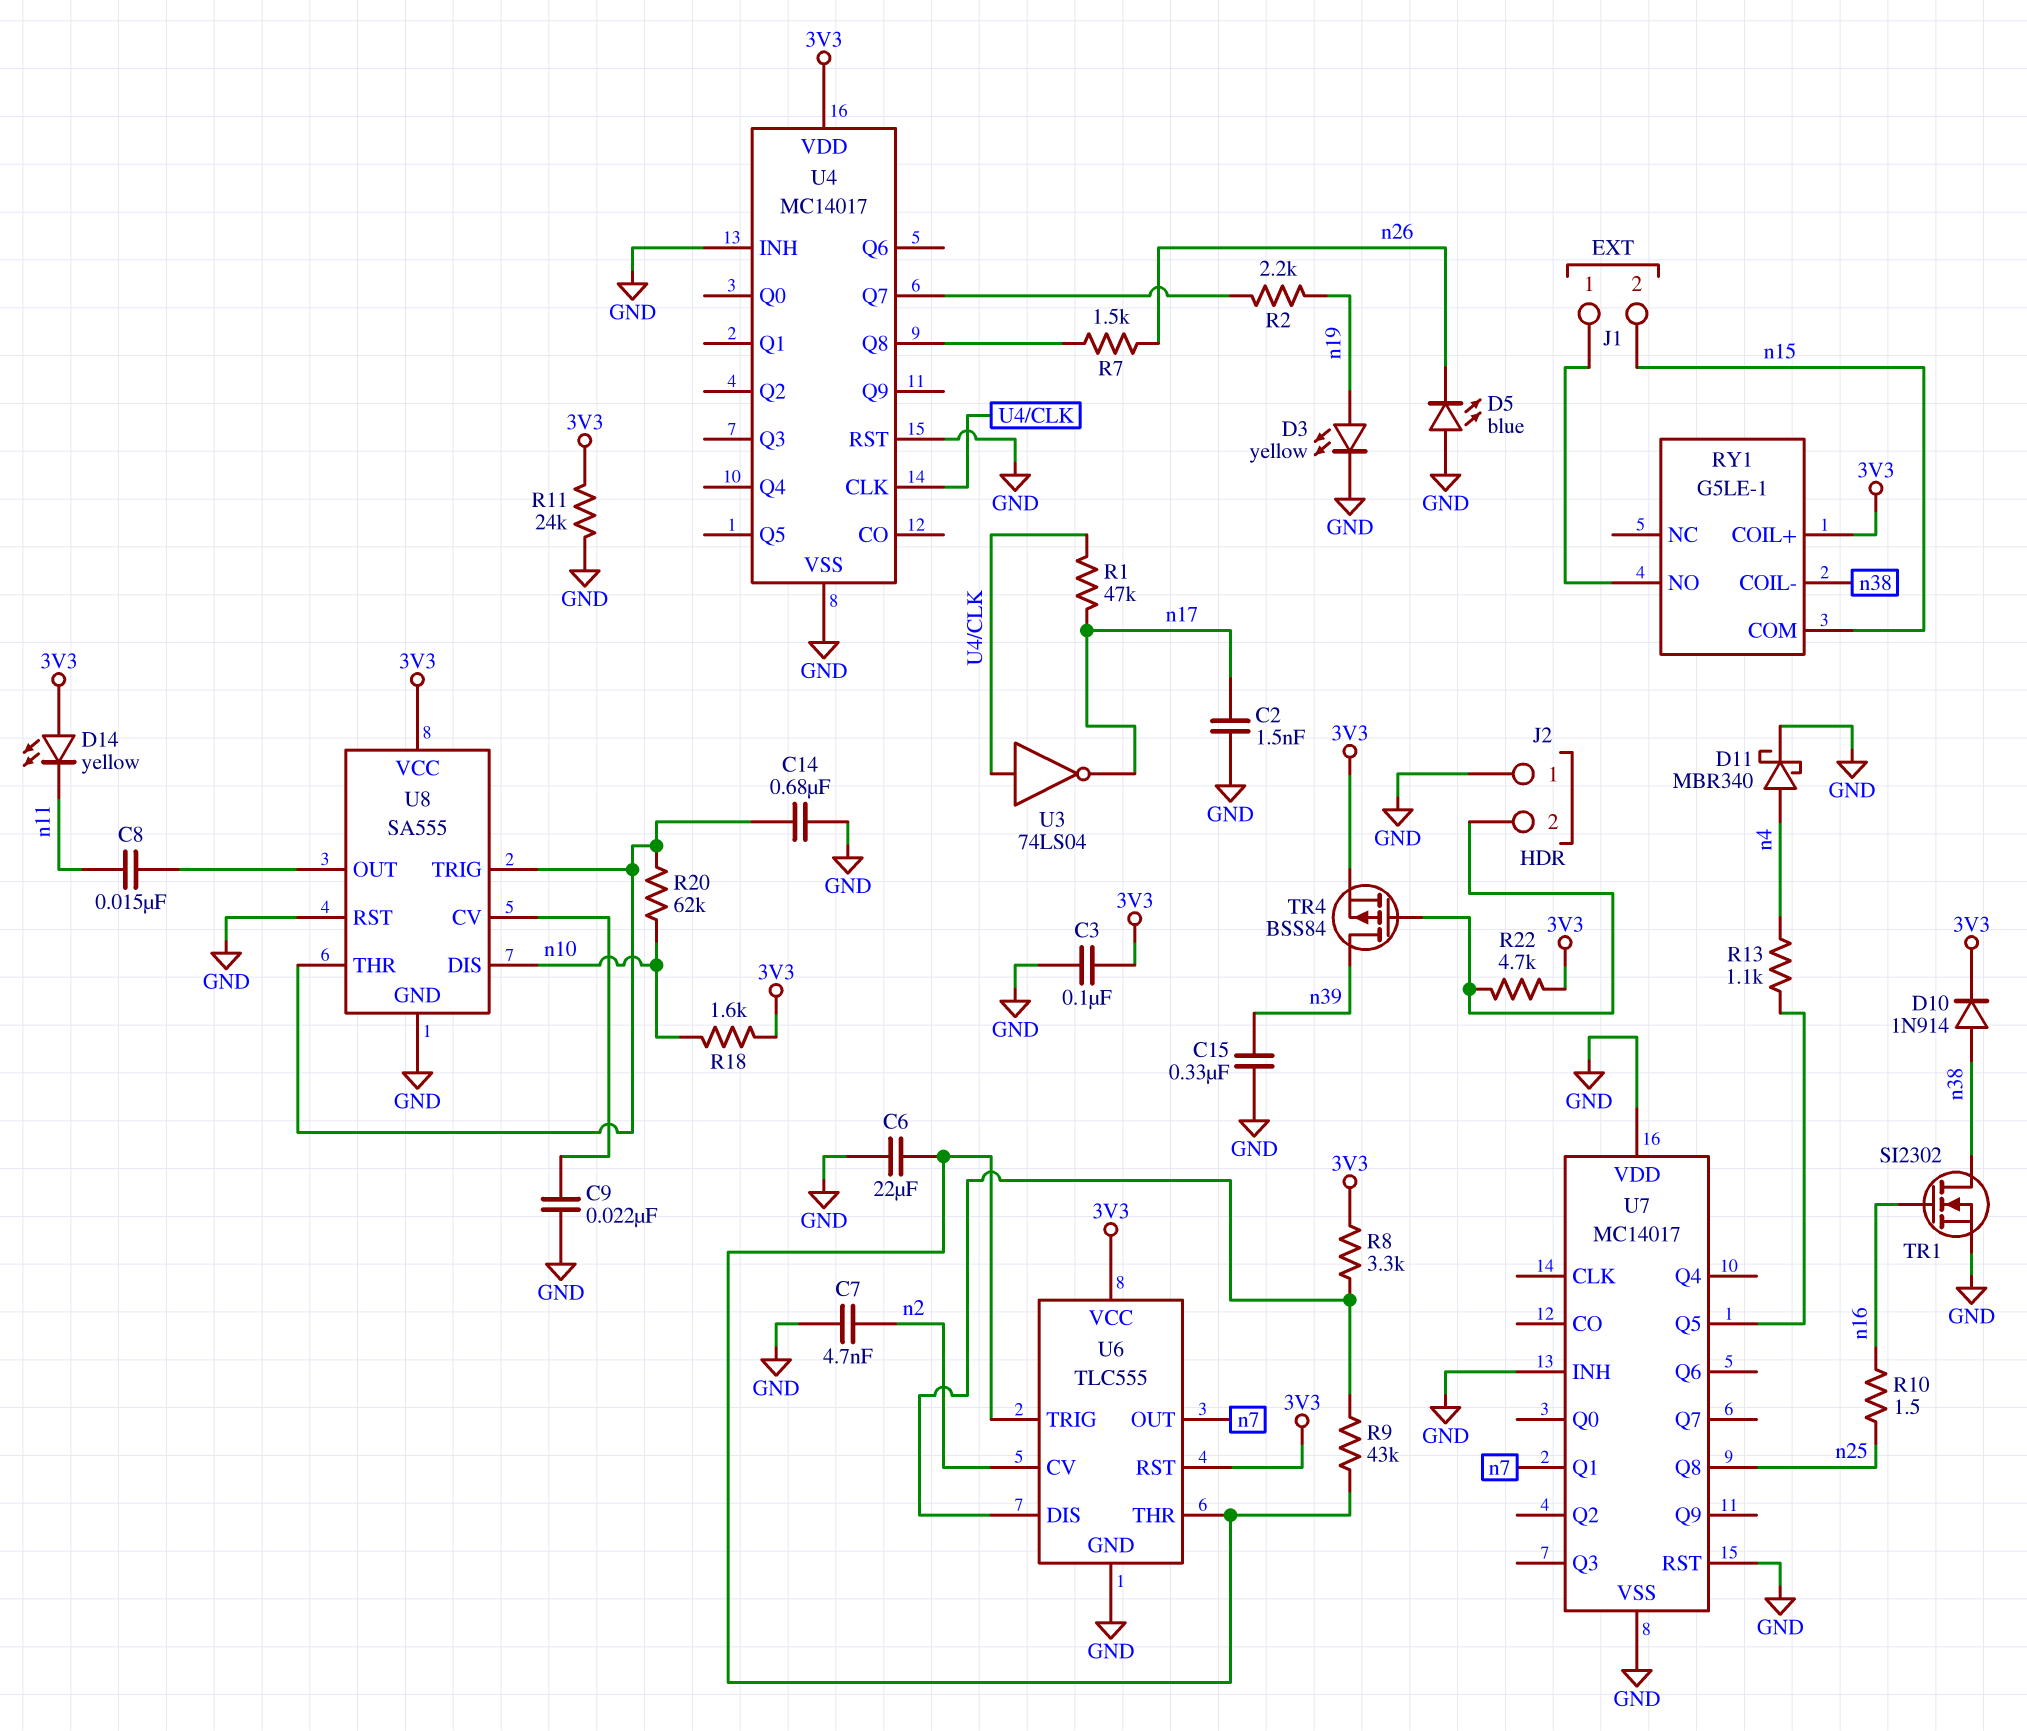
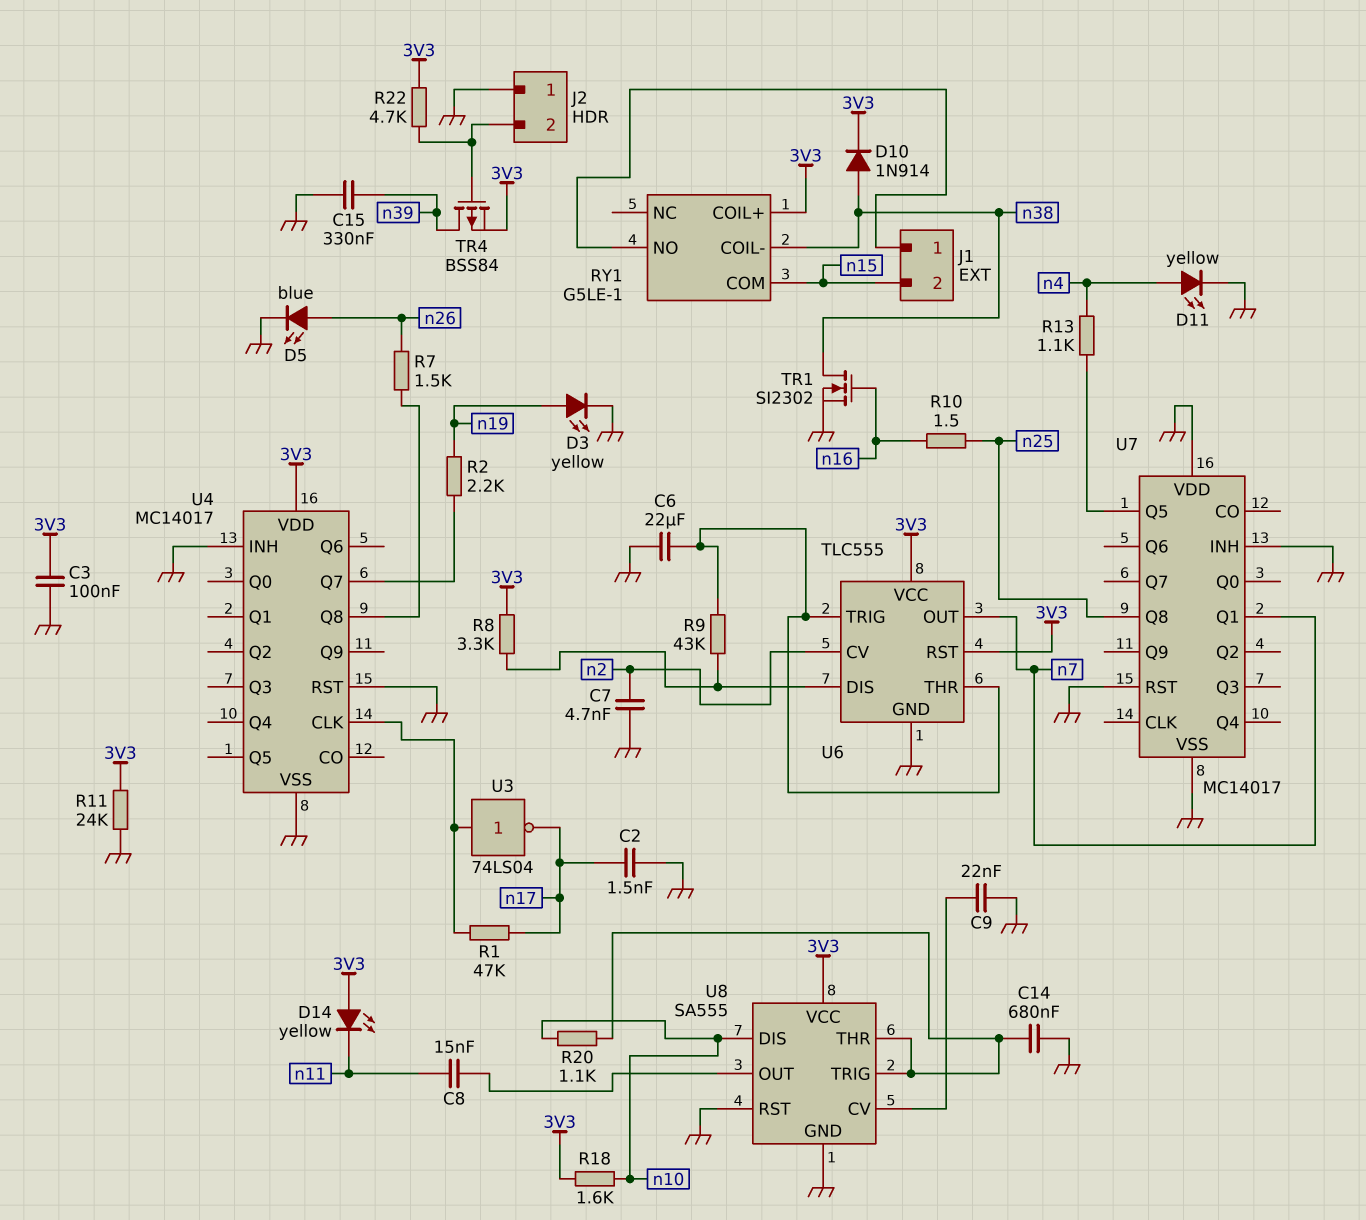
D5: LED blue (A GND, K n26) -> LED blue (A n26, K GND)
D11: schottky MBR340 (A n4, K GND) -> LED yellow (A n4, K GND)
R20: 62k (U8/THR, n10) -> 1.1k (U8/THR, n10)

